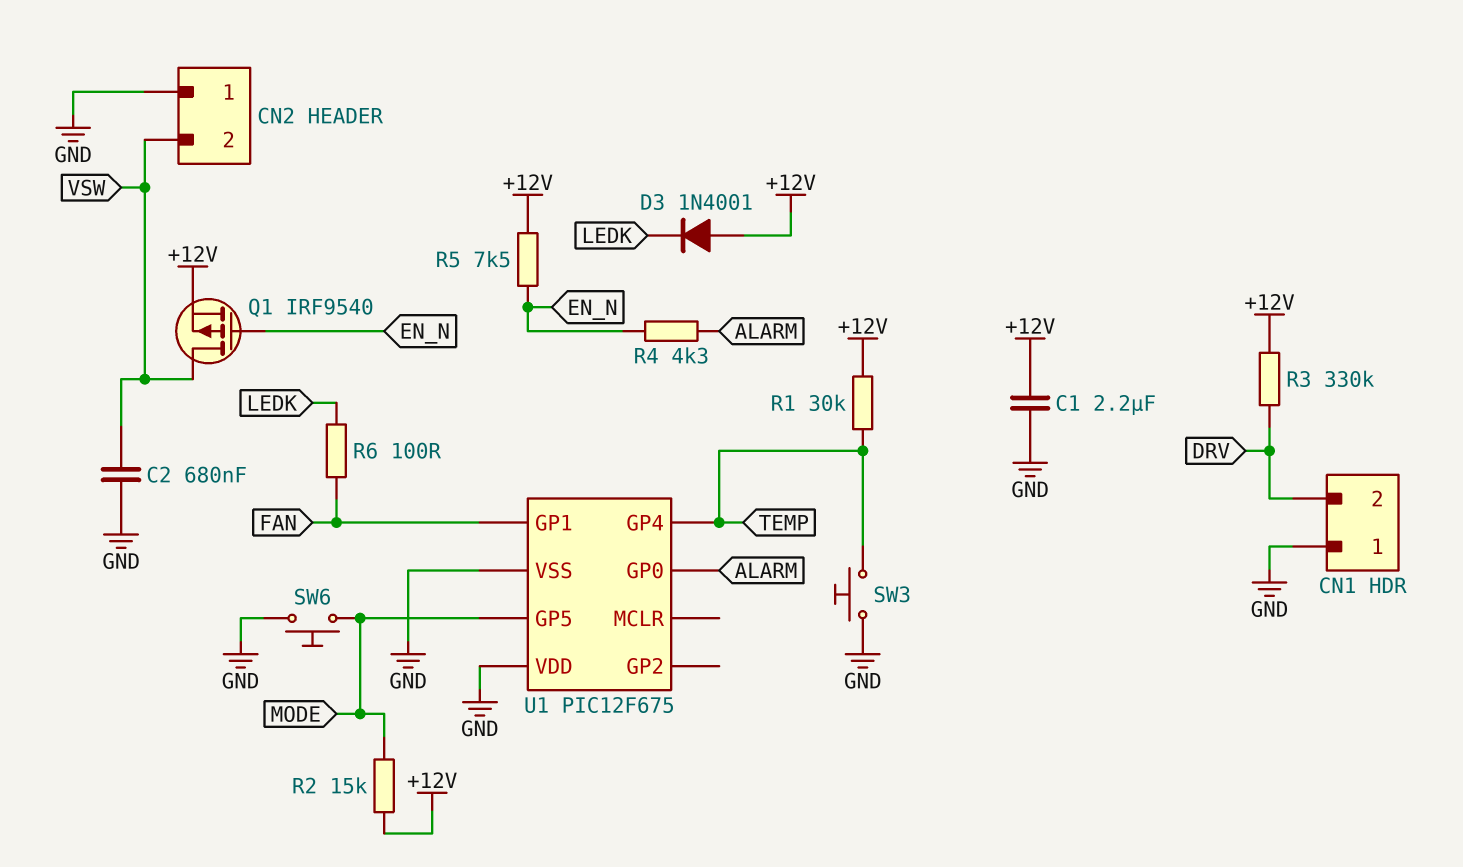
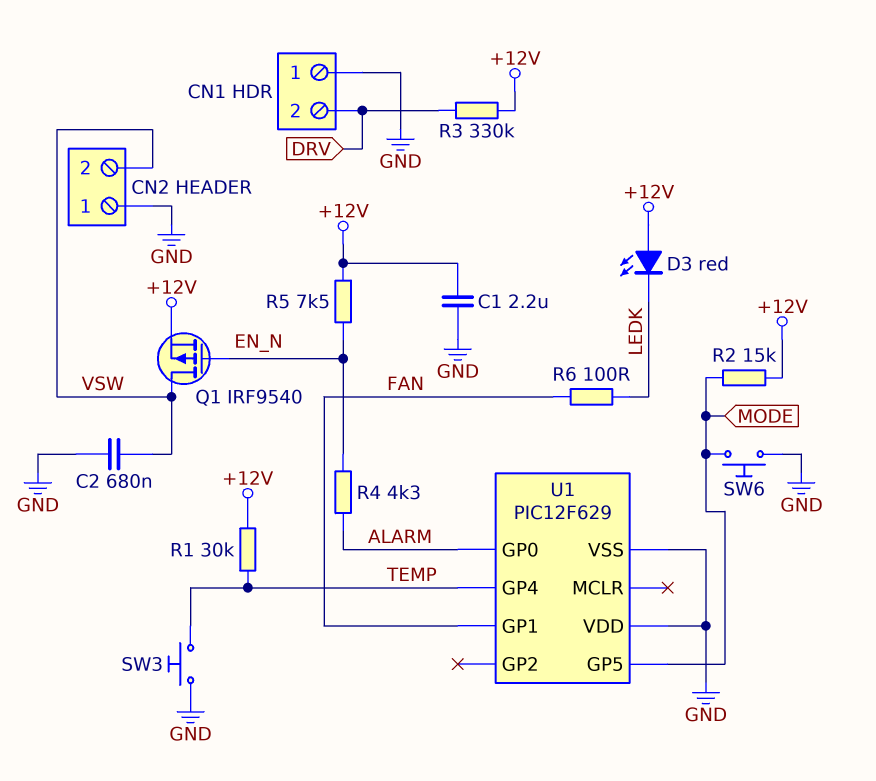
D3: diode 1N4001 (A +12V, K LEDK) -> LED red (A +12V, K LEDK)
U1: PIC12F675 -> PIC12F629

